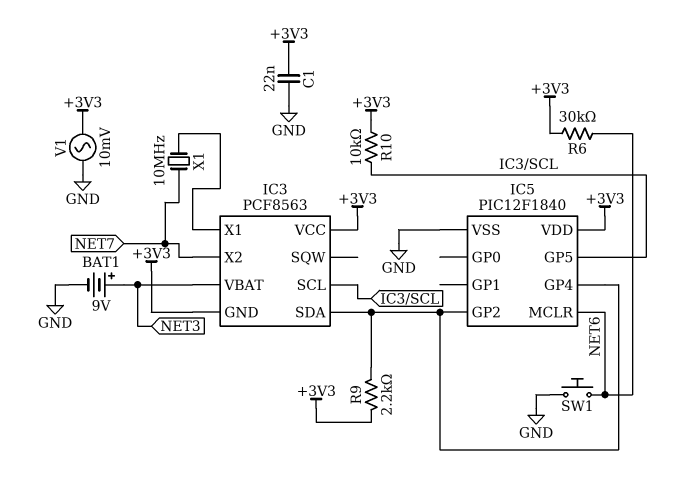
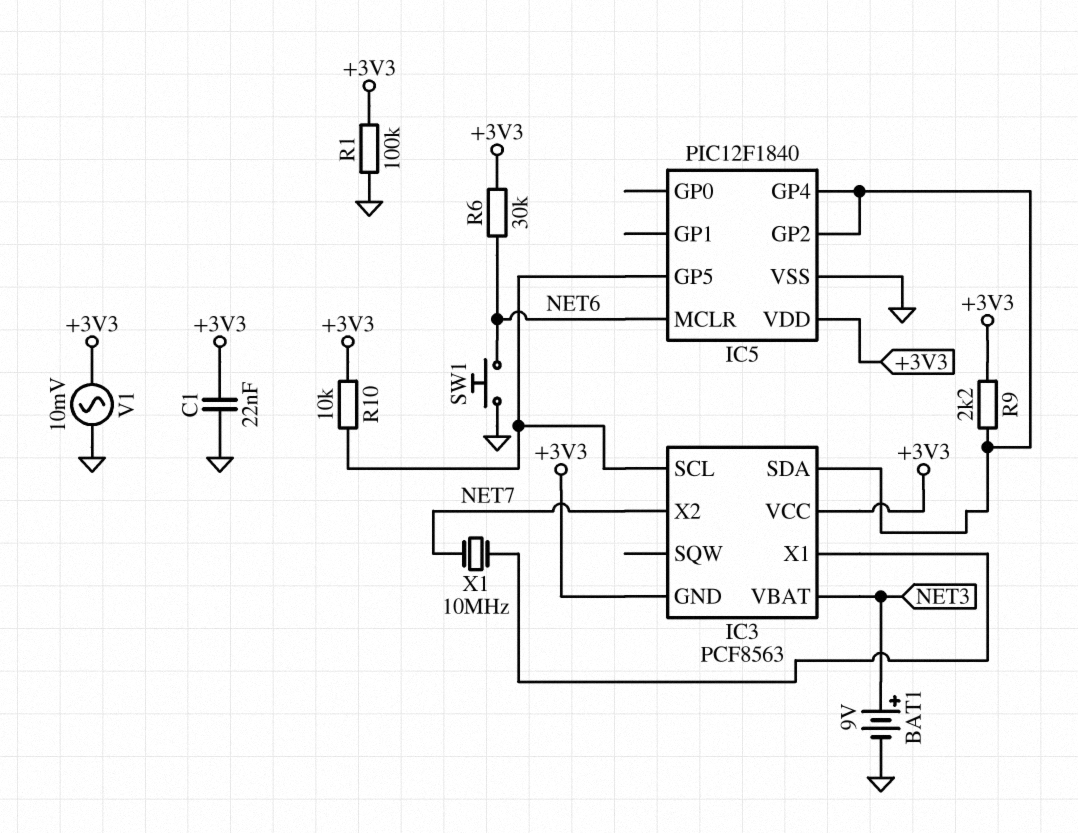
R1: none -> 100k (+3V3, GND)

